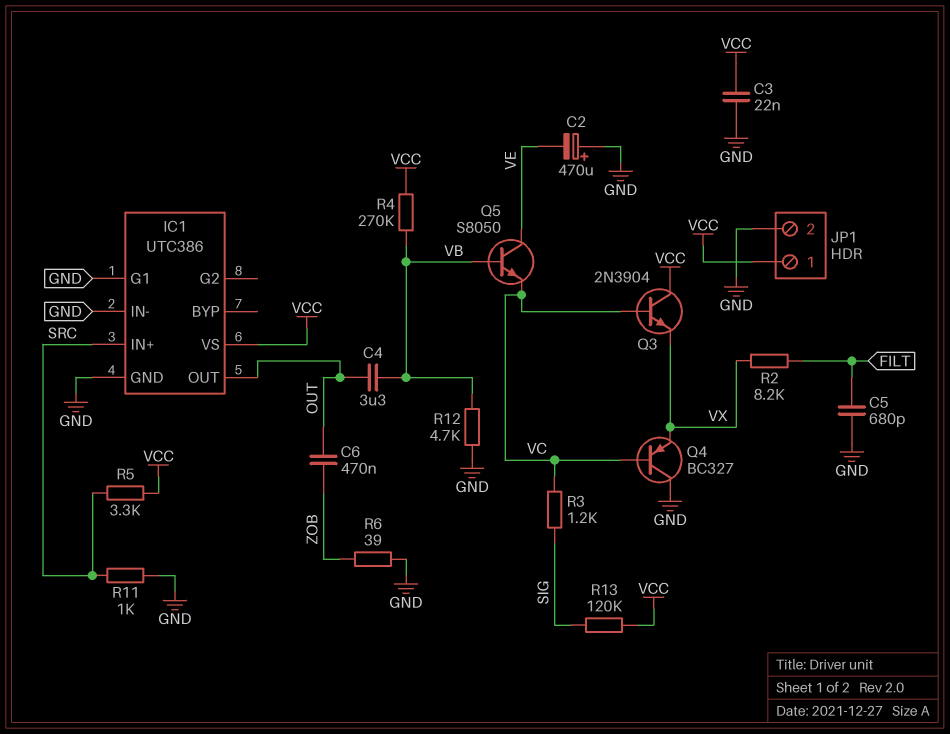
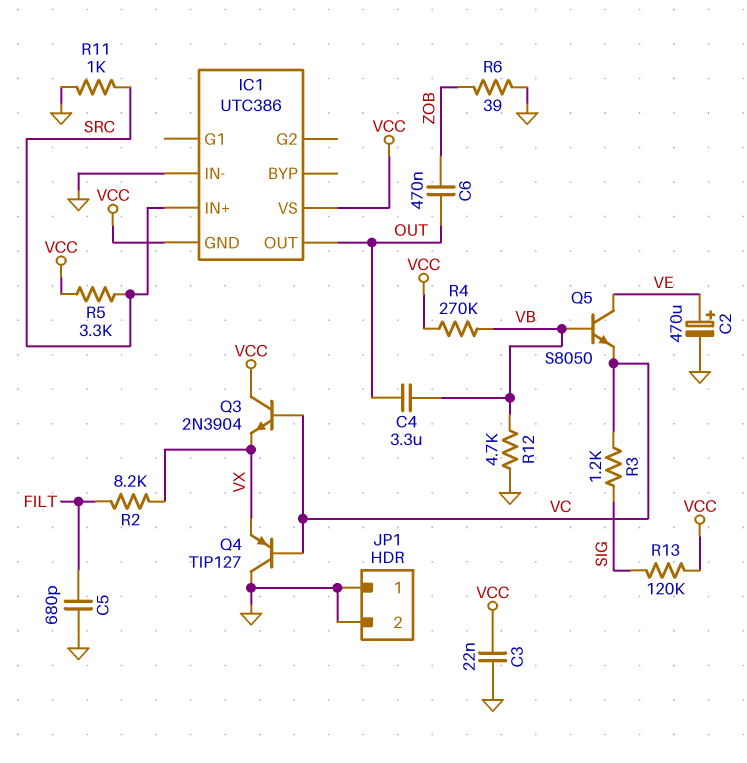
C2: 470uF (plus GND, minus VE) -> 470uF (plus VE, minus GND)
IC1 pin G1: GND -> none
IC1 pin GND: GND -> VCC
JP1 pin 1: VCC -> GND
Q4: PNP BC327 (B VC, C GND, E VX) -> PNP TIP127 (B VC, C GND, E VX)

